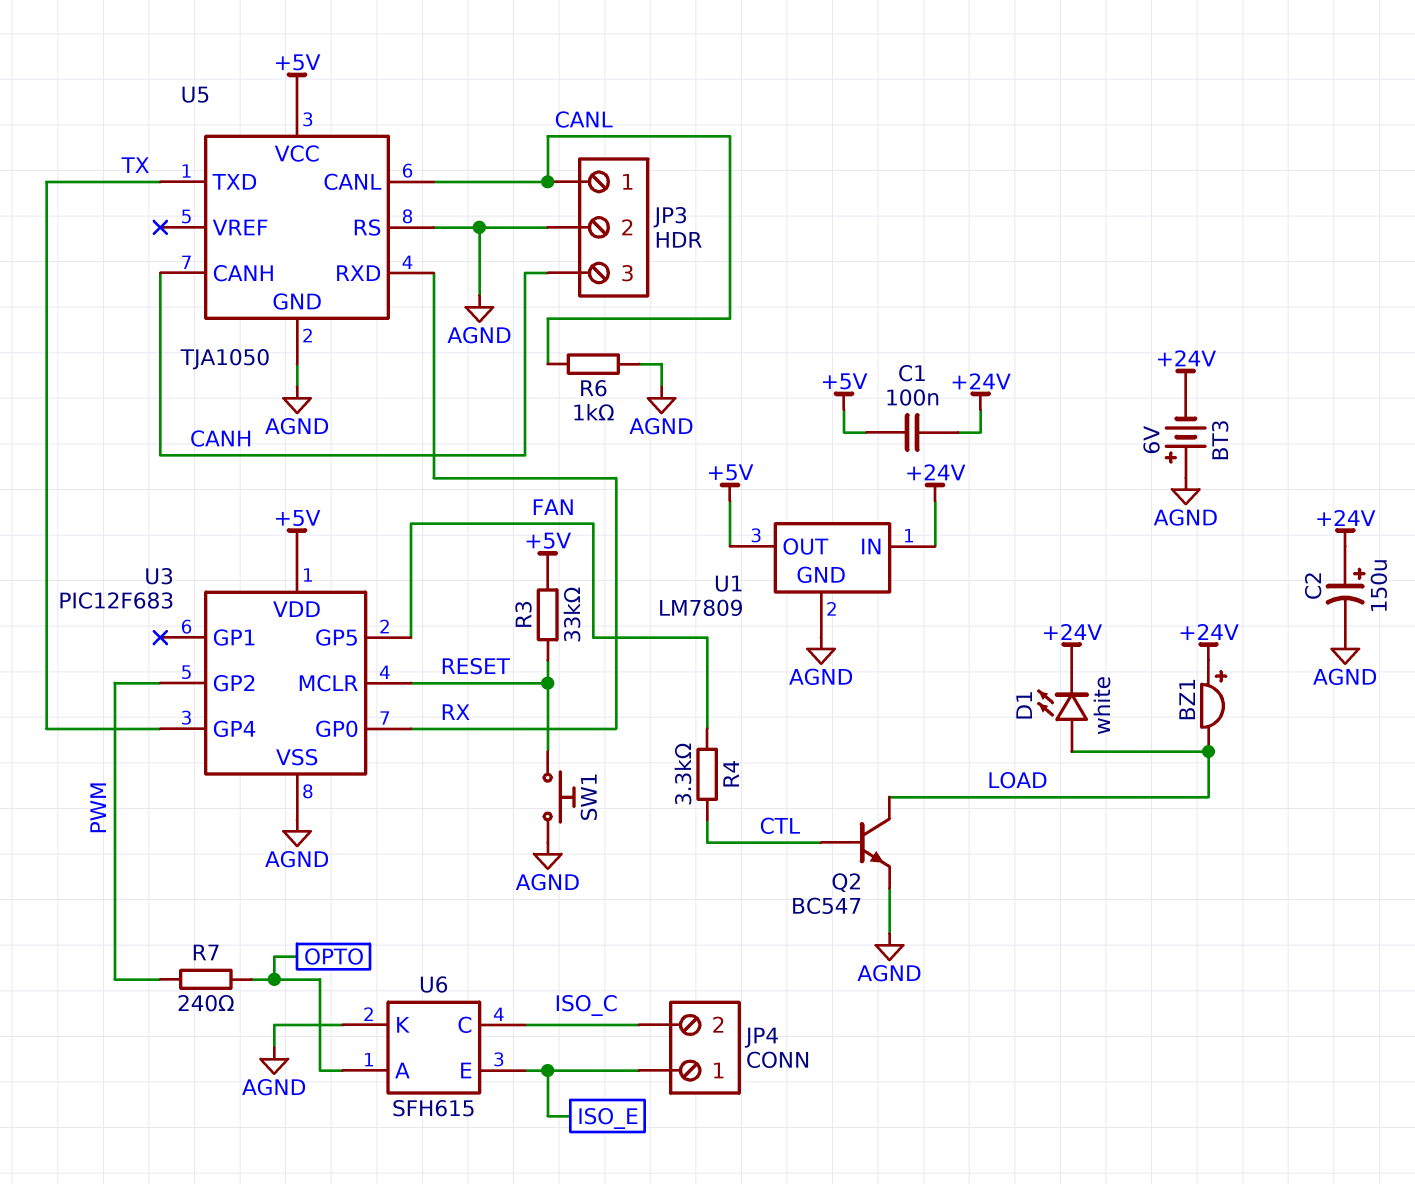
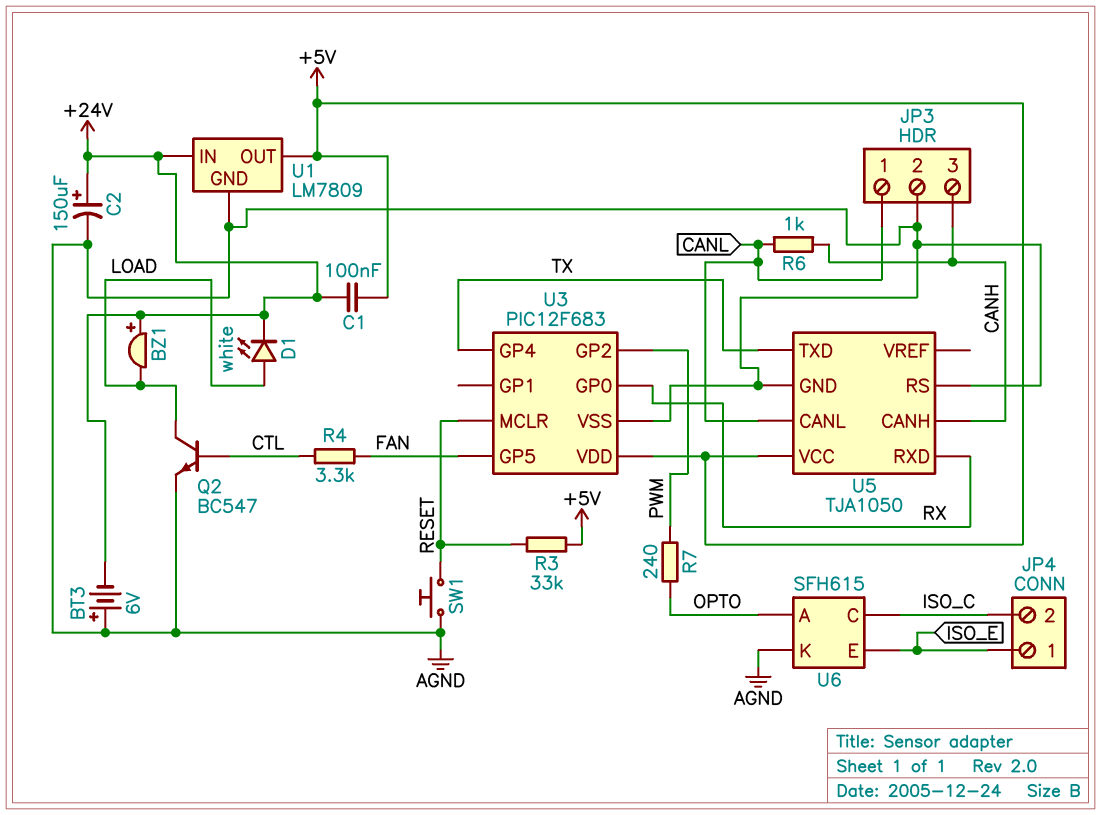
R6: 1k (AGND, CANL) -> 1k (CANH, CANL)

